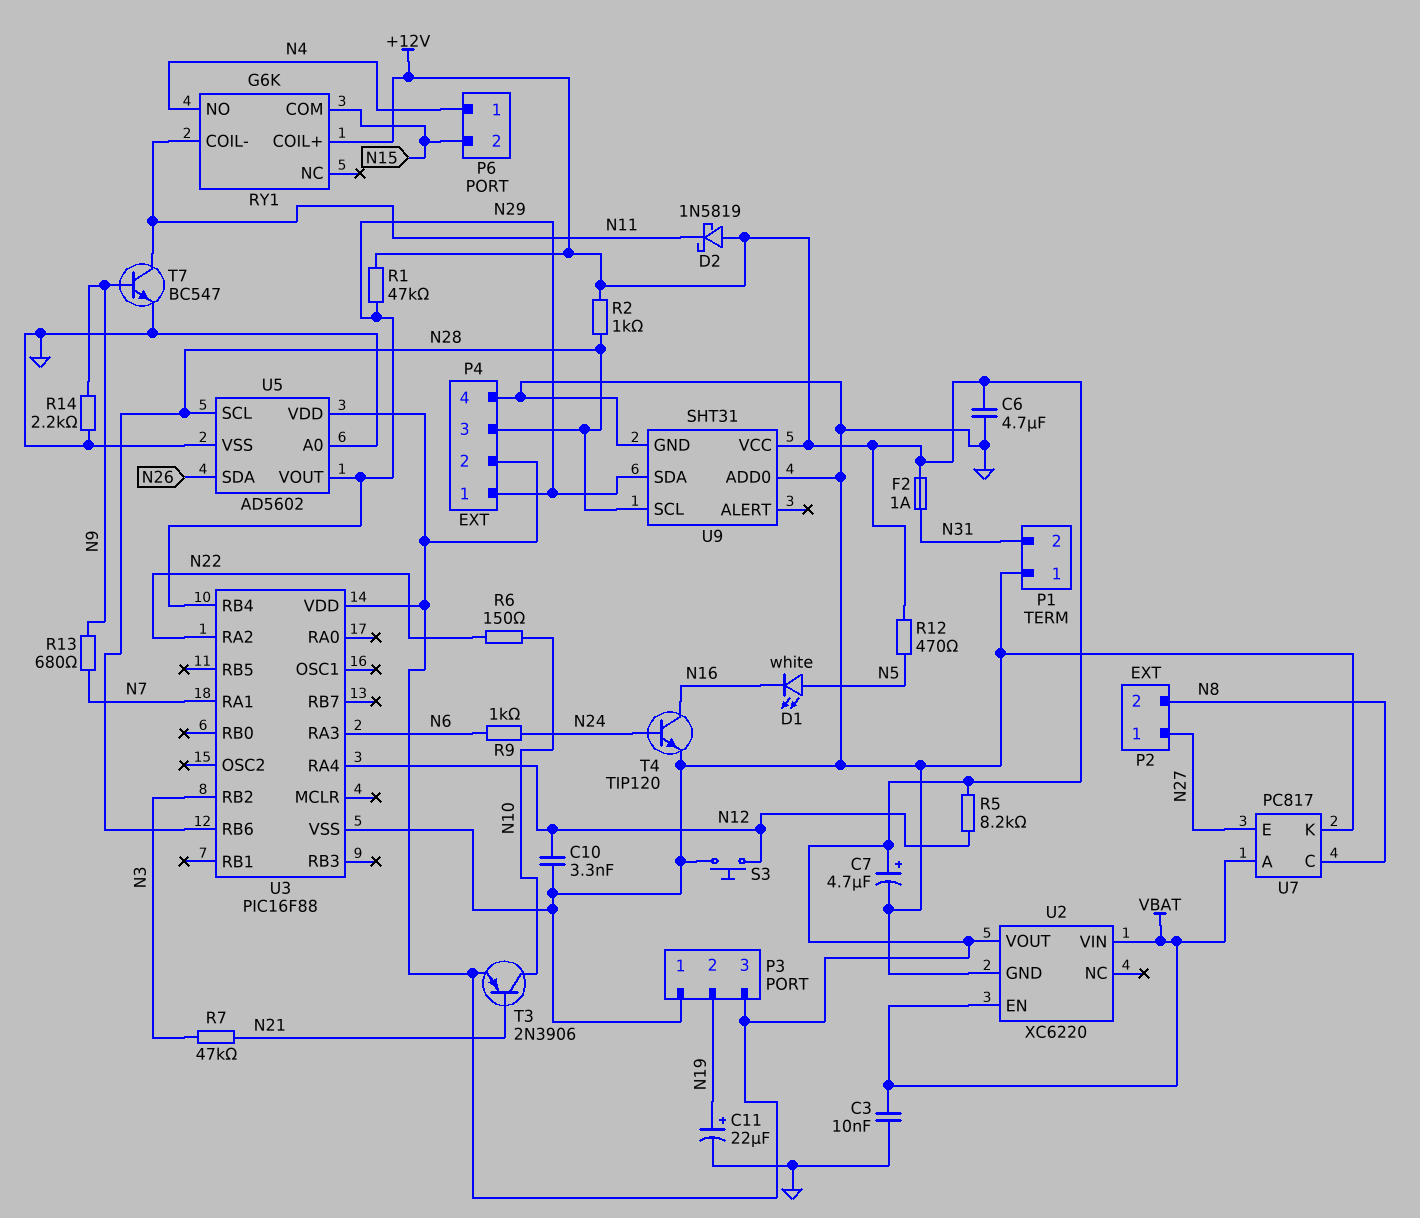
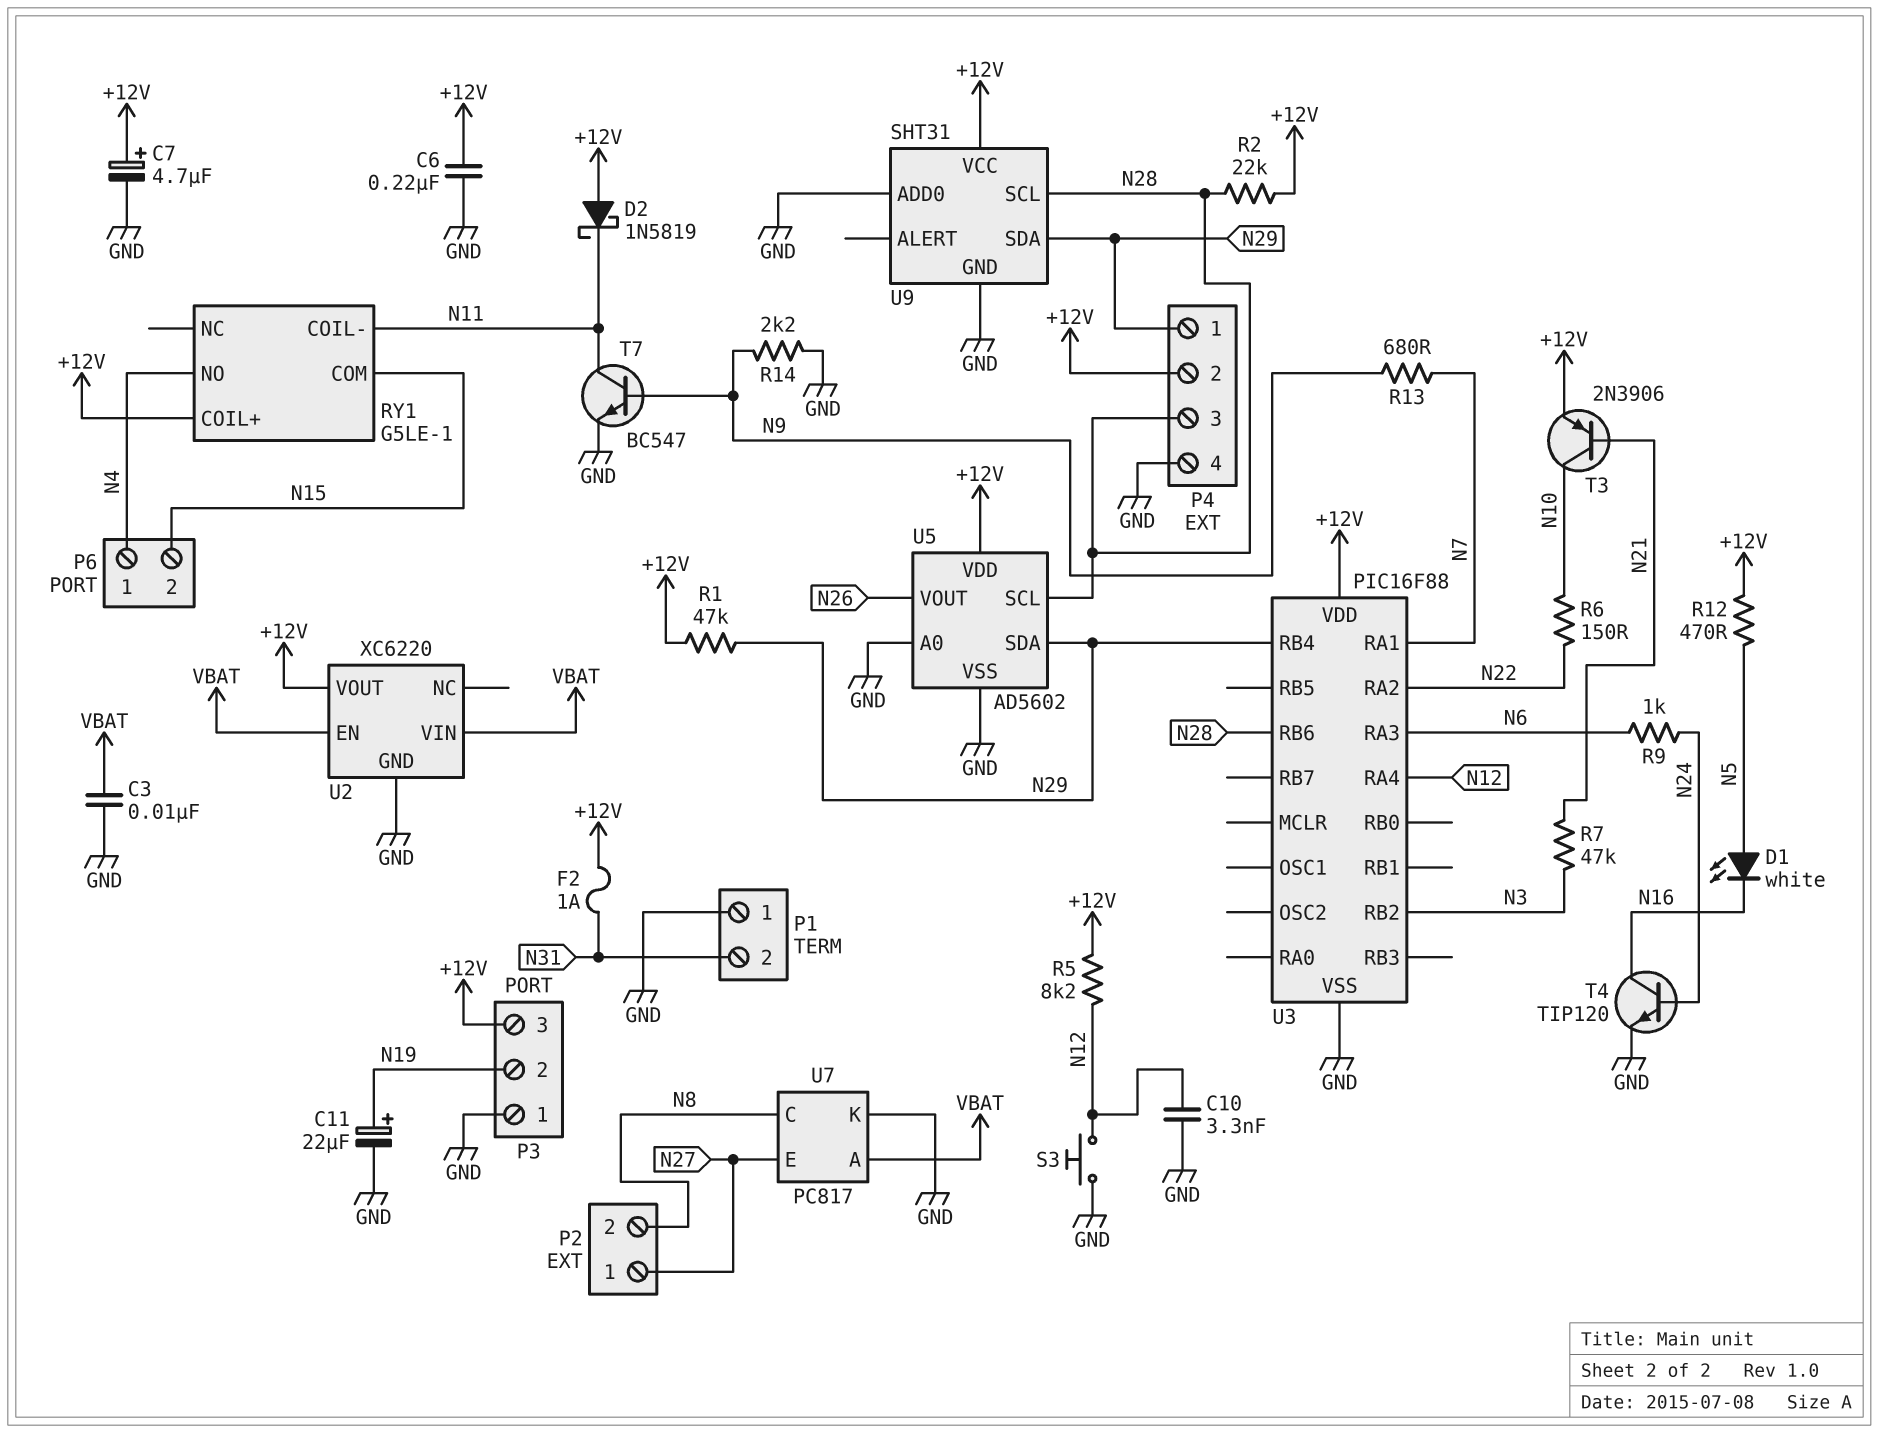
C6: 4.7uF (+12V, GND) -> 220nF (+12V, GND)
R2: 1k (+12V, N28) -> 22k (+12V, N28)
RY1: G6K -> G5LE-1
U5 pin SDA: N26 -> N29
U5 pin VOUT: N29 -> N26

